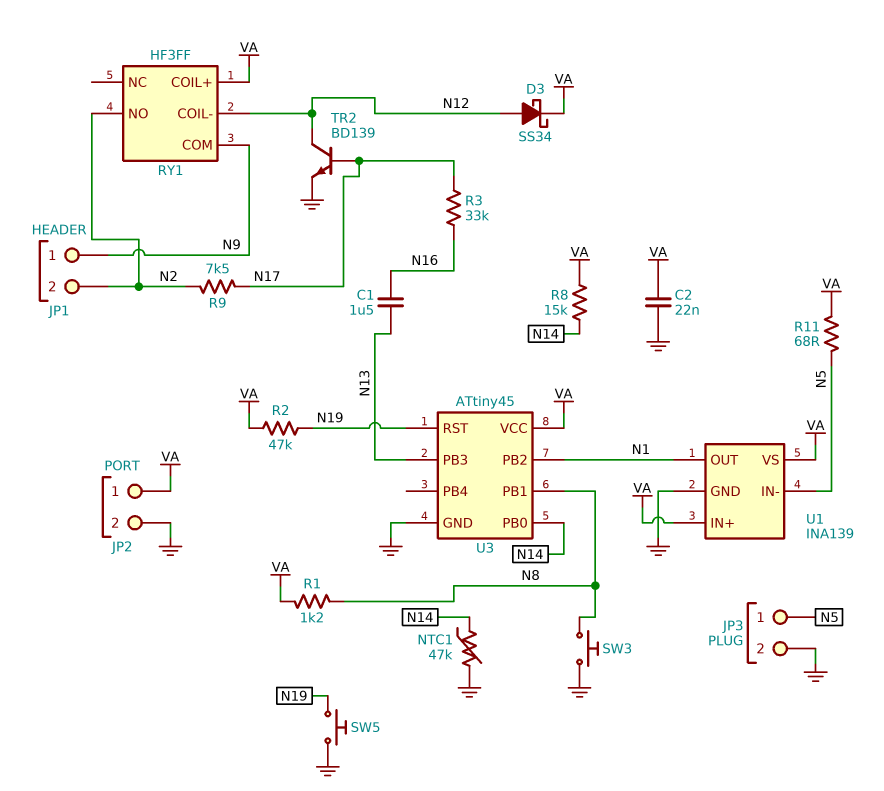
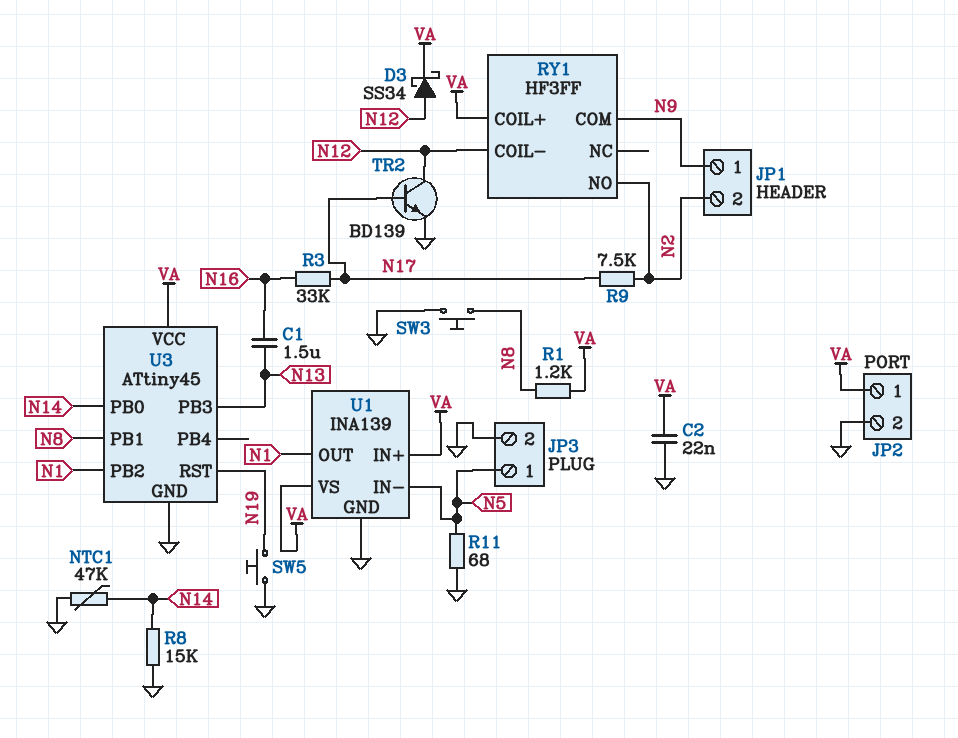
R2: 47k (N19, VA) -> none
R8: 15k (N14, VA) -> 15k (GND, N14)
R11: 68 (N5, VA) -> 68 (GND, N5)

